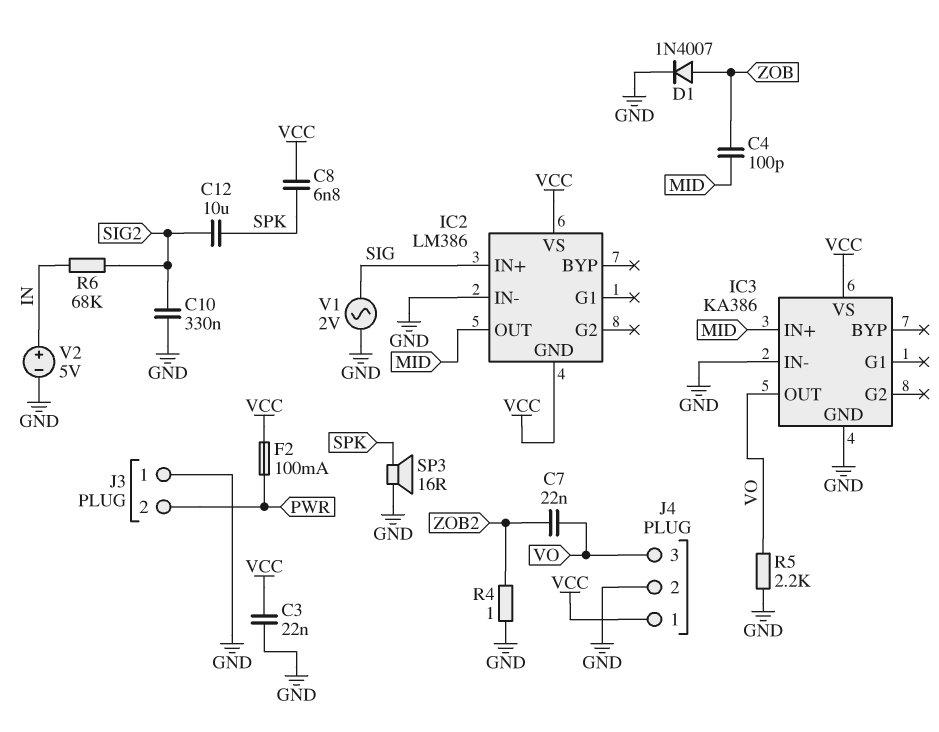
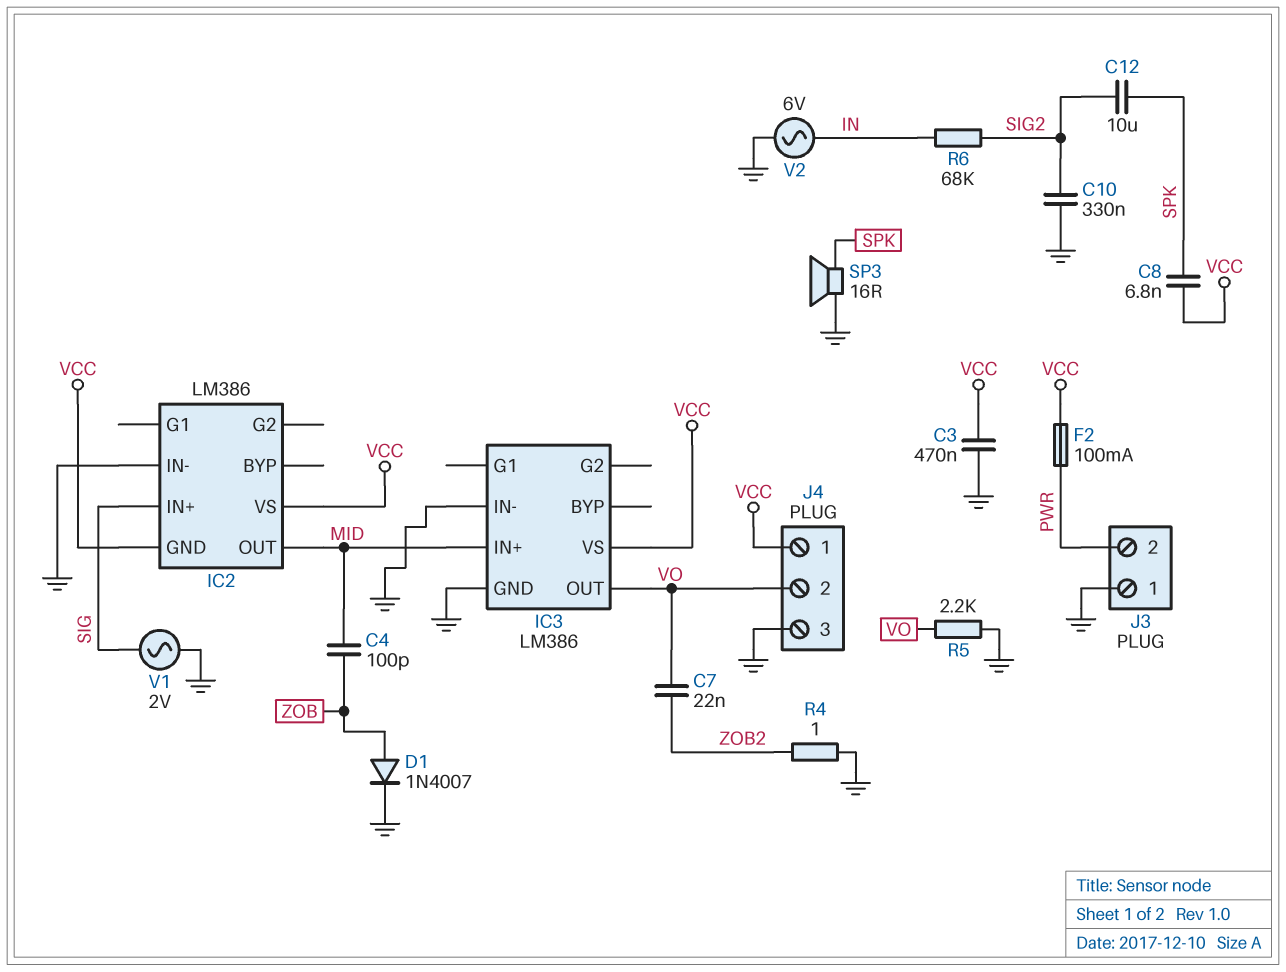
C3: 22nF (GND, VCC) -> 470nF (GND, VCC)
IC3: KA386 -> LM386
J4 pin 2: GND -> VO
J4 pin 3: VO -> GND
V2: 5V (plus IN, minus GND) -> AC 6V (GND, IN)

